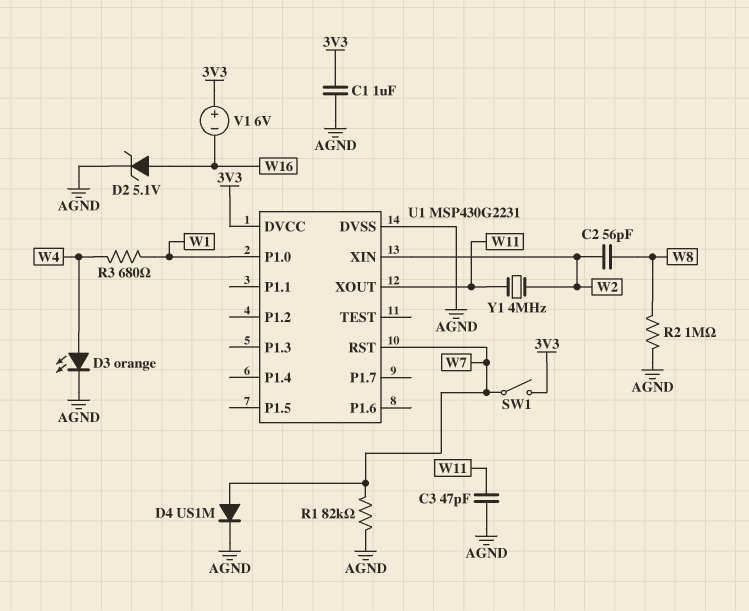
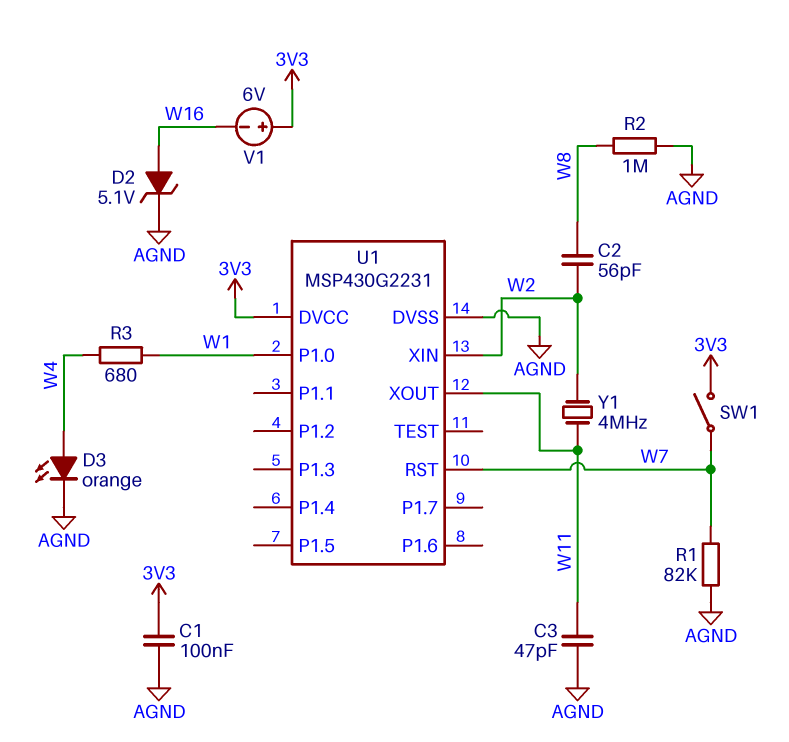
C1: 1uF (3V3, AGND) -> 100nF (3V3, AGND)
D4: diode US1M (A W7, K AGND) -> none

